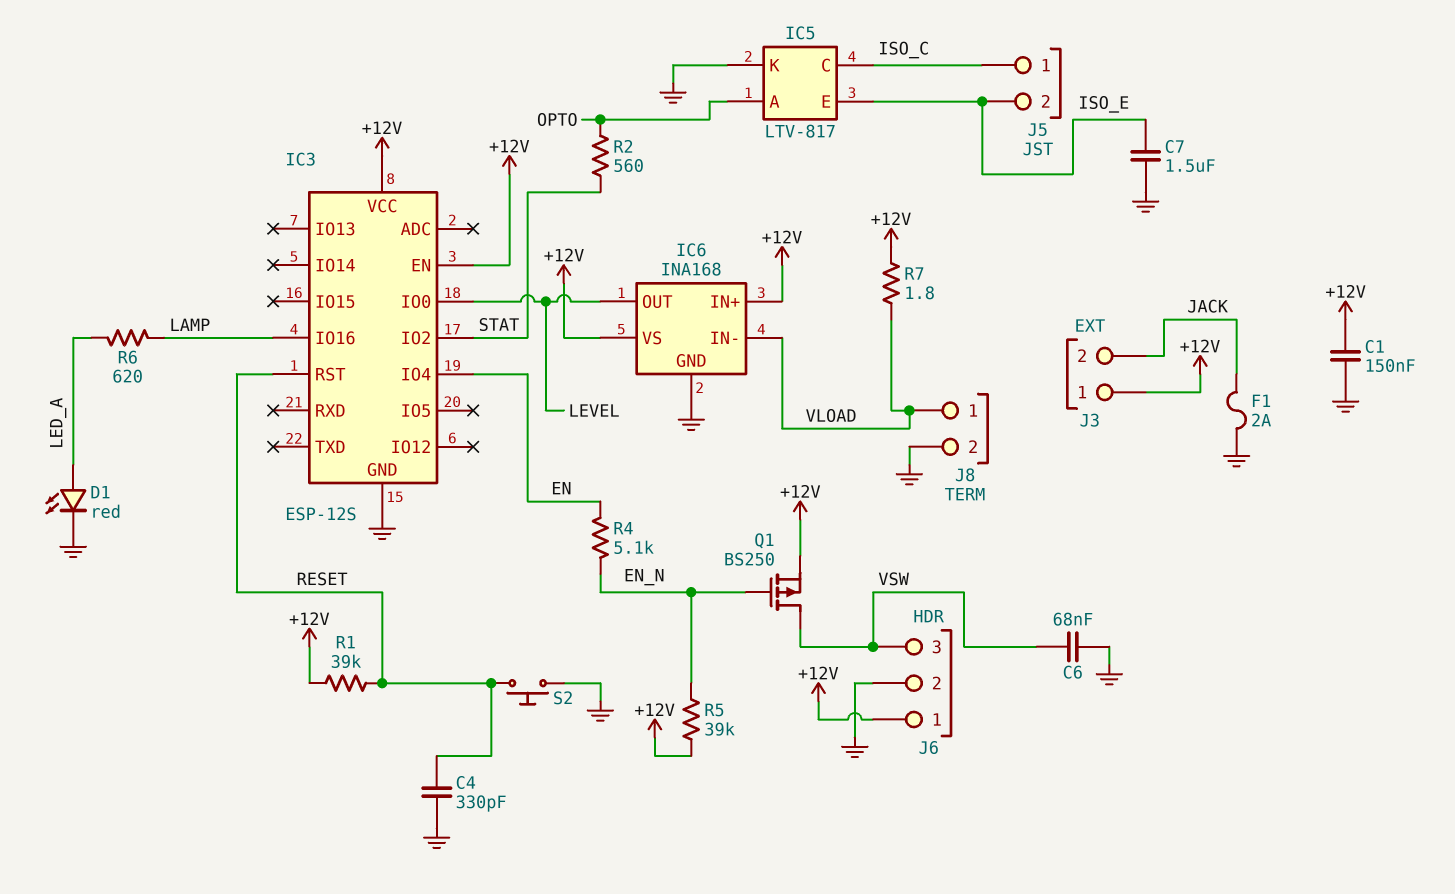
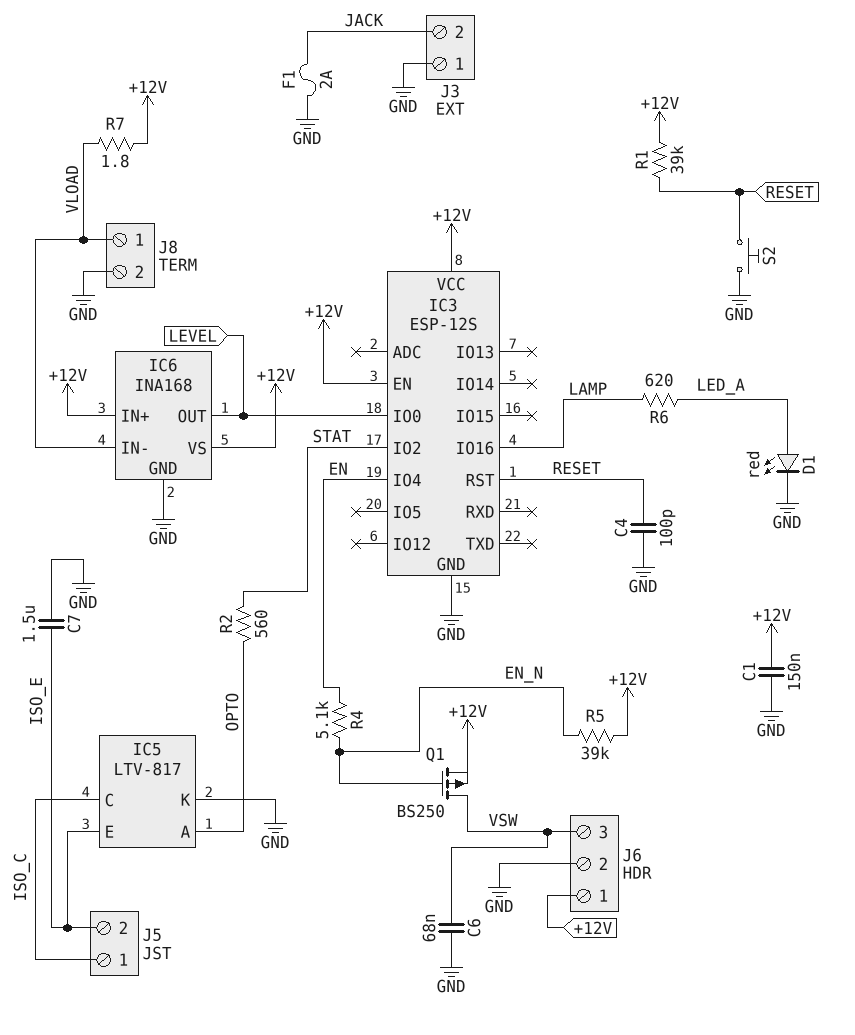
C4: 330pF (GND, RESET) -> 100pF (GND, RESET)
J3 pin 1: +12V -> GND

